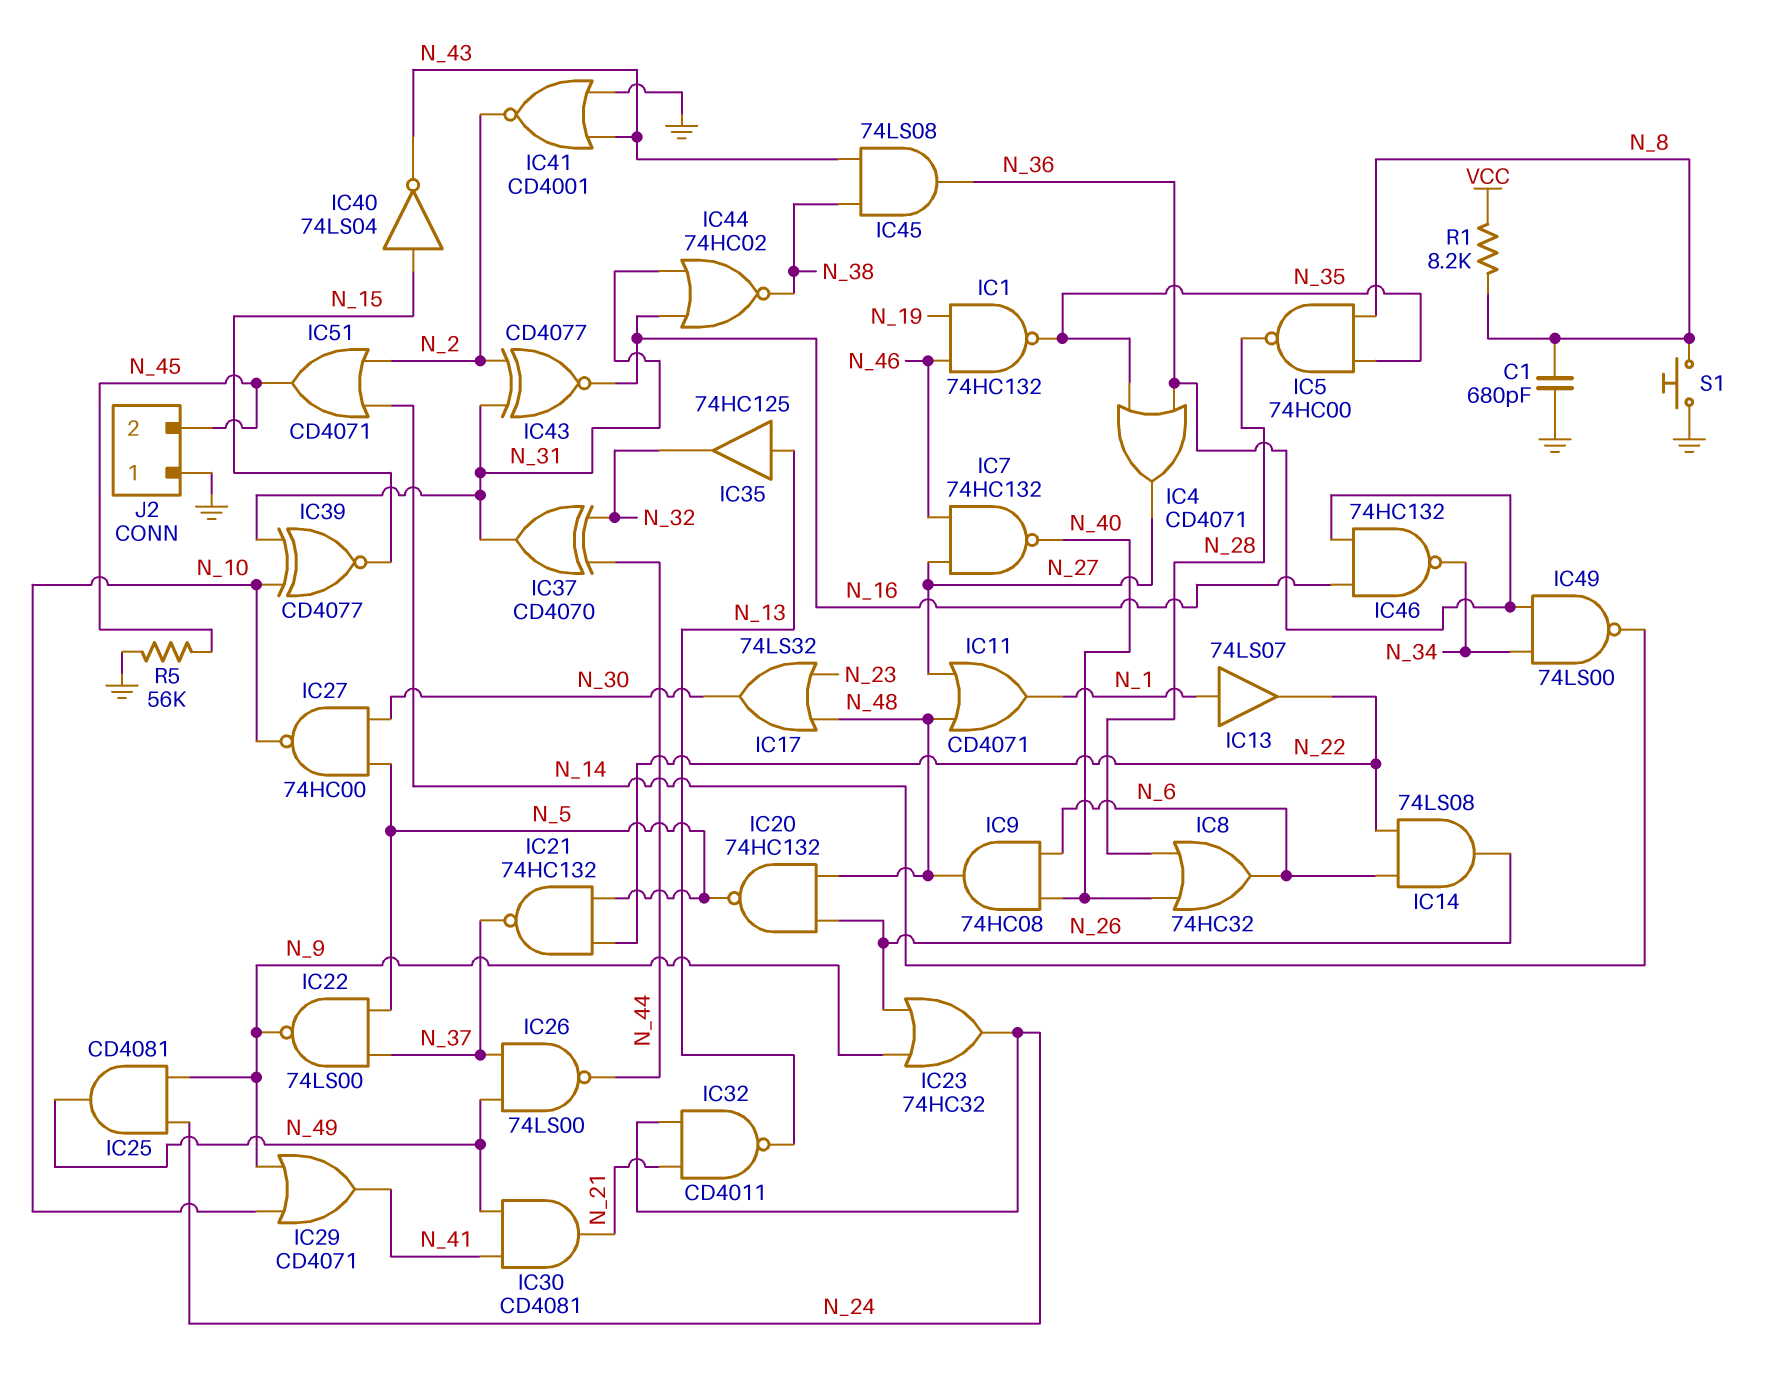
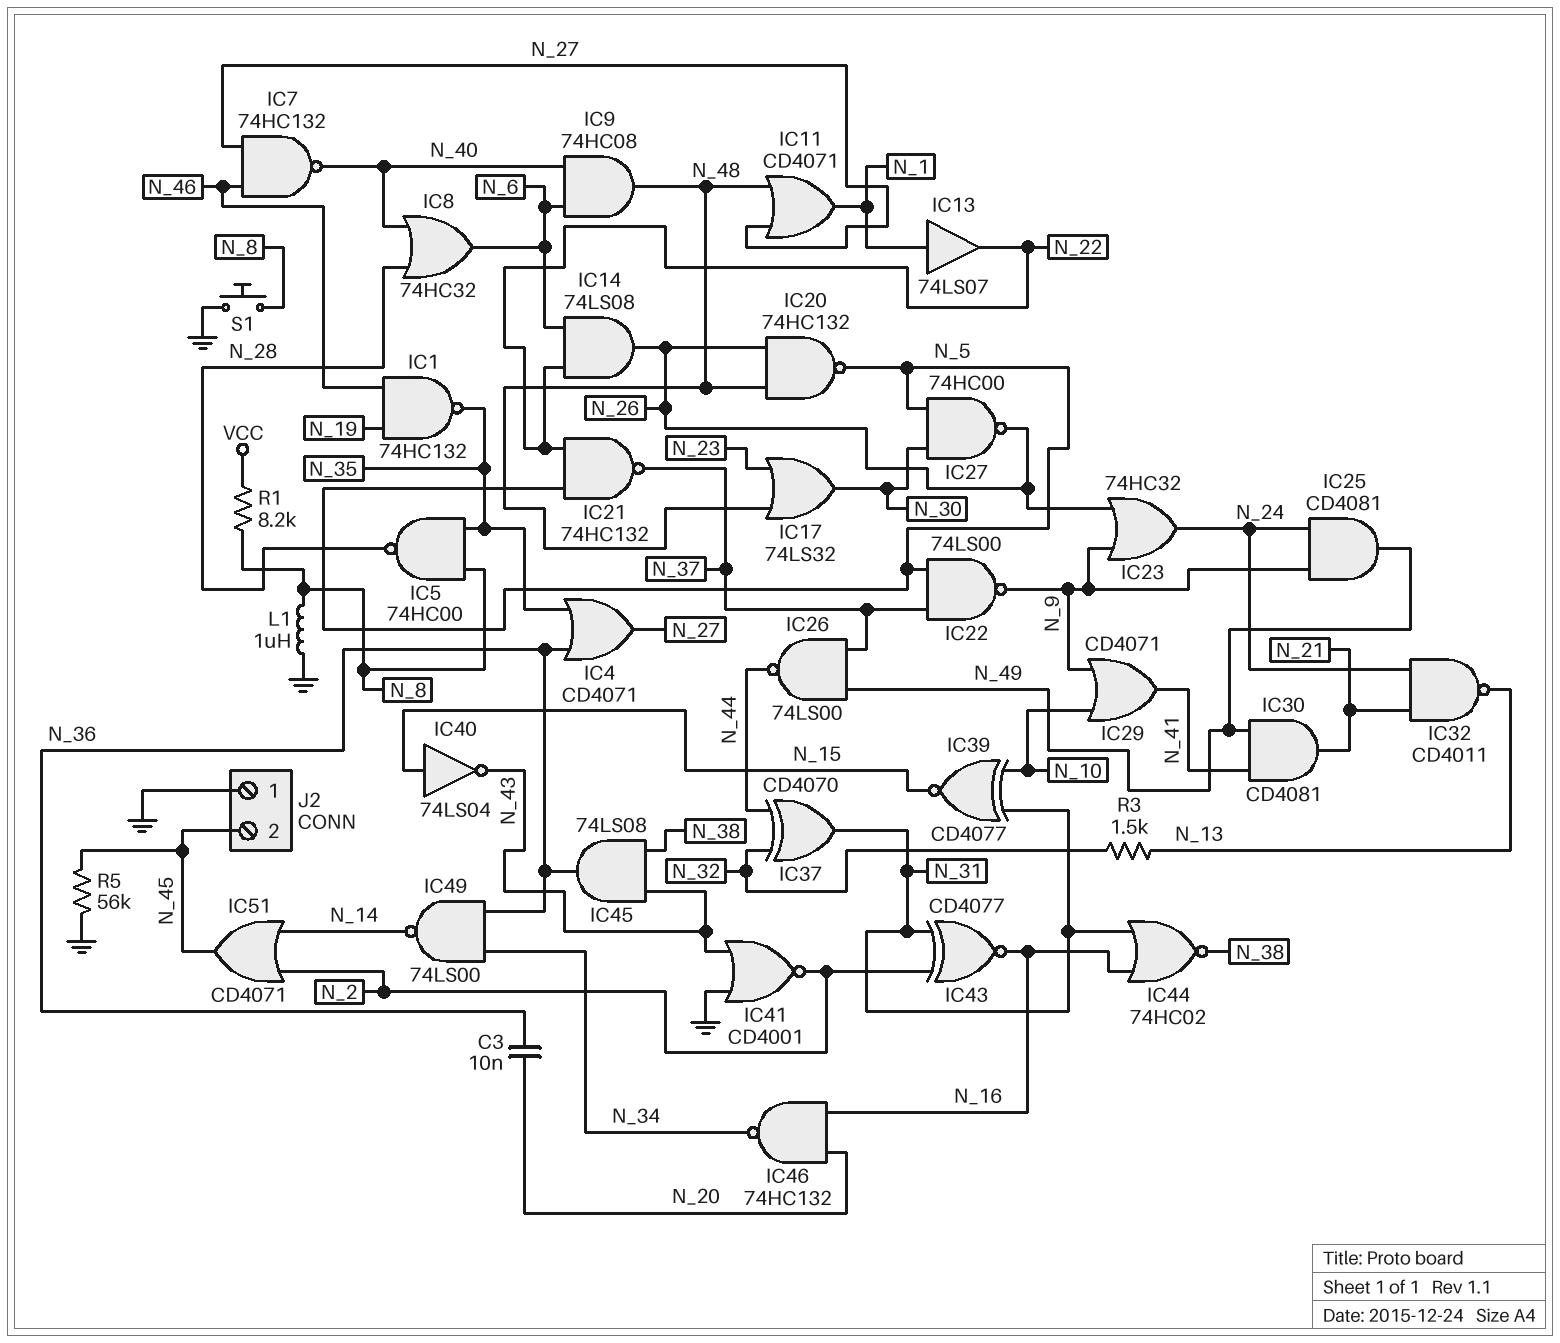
C1: 680pF (GND, N_8) -> none
C3: none -> 10nF (N_20, N_36)
IC27: NAND 74HC00 (in N_5, in N_30, out N_10) -> NAND 74HC00 (in N_5, in N_30, out N_26)
IC35: buffer 74HC125 (in N_13, out N_32) -> none
IC46: NAND 74HC132 (in N_16, in N_36, out N_34) -> NAND 74HC132 (in N_16, in N_20, out N_34)
L1: none -> 1uH (GND, N_8)
R3: none -> 1.5k (N_13, N_32)

